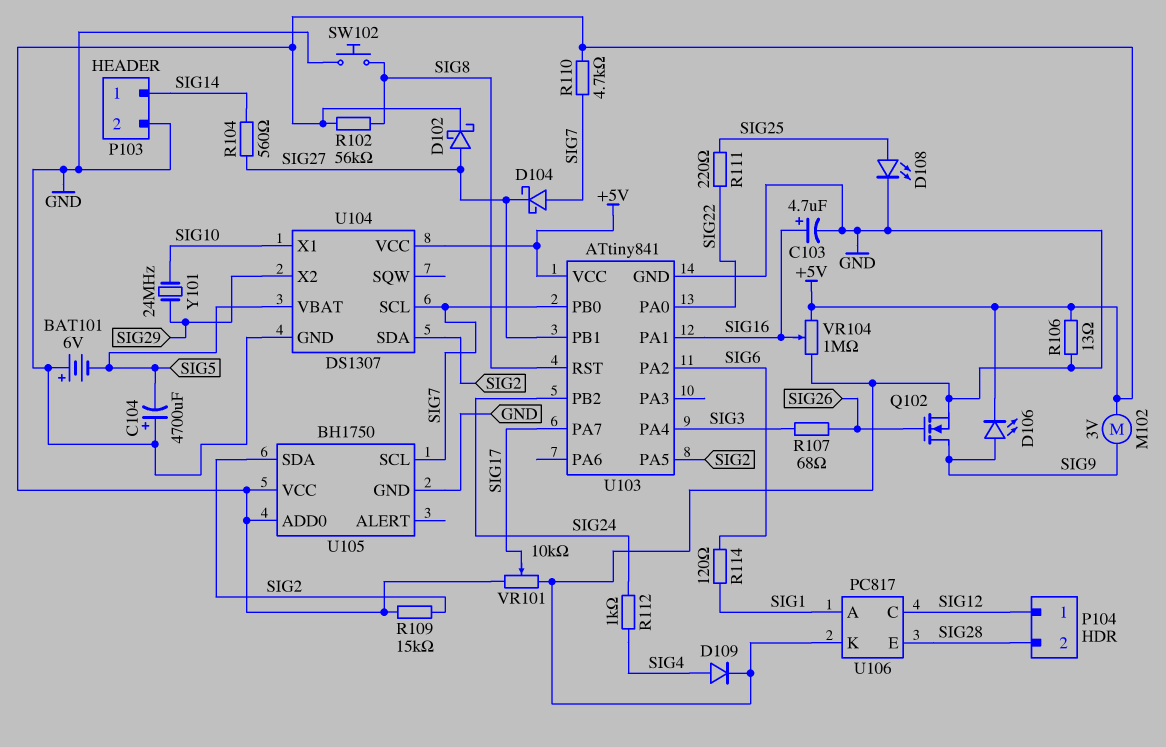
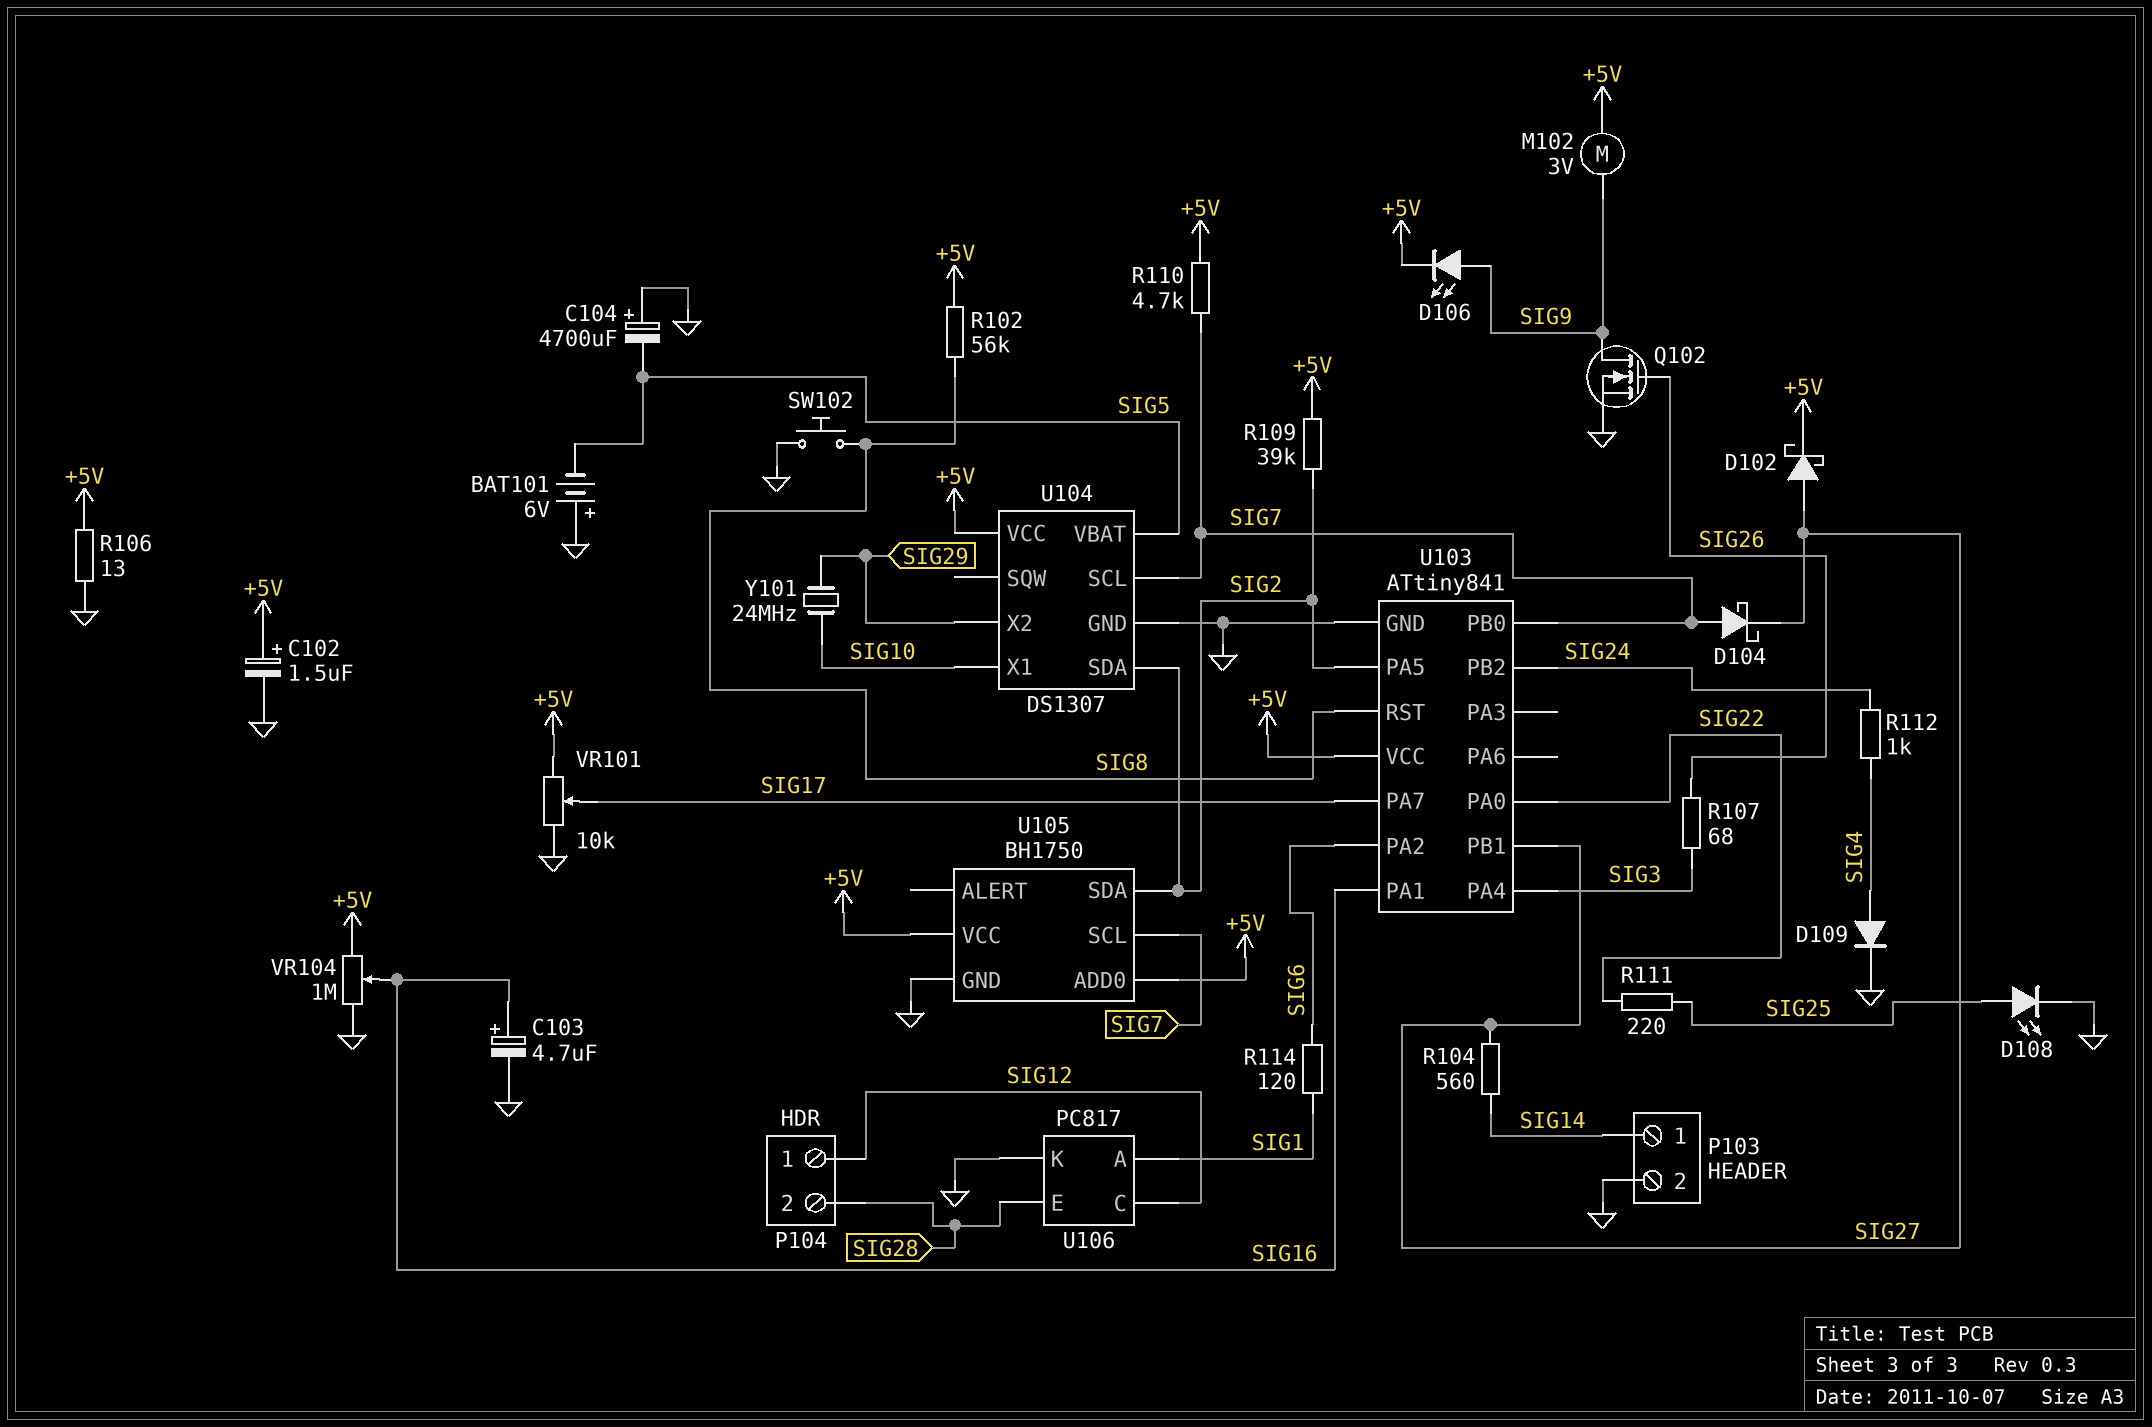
C102: none -> 1.5uF (plus +5V, minus GND)
R109: 15k (+5V, SIG2) -> 39k (+5V, SIG2)

